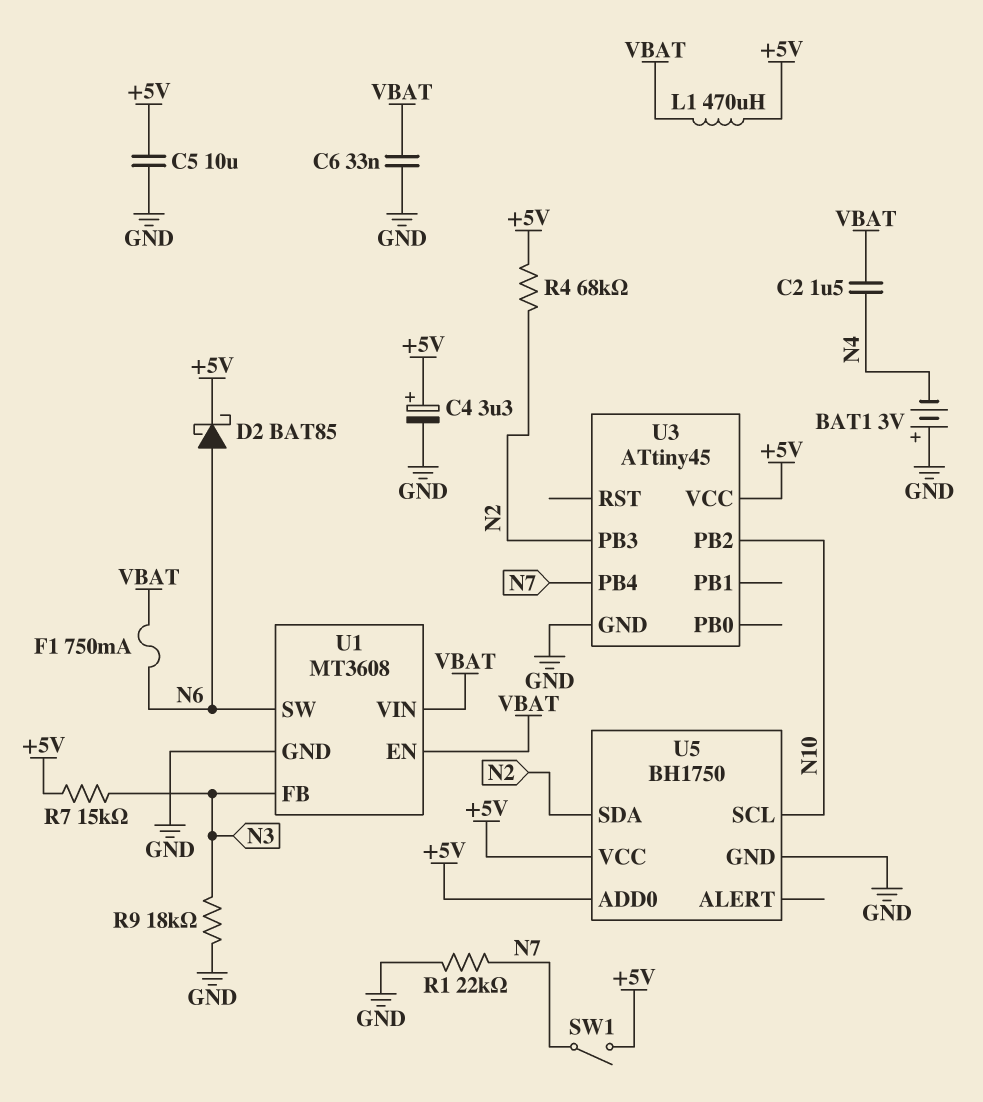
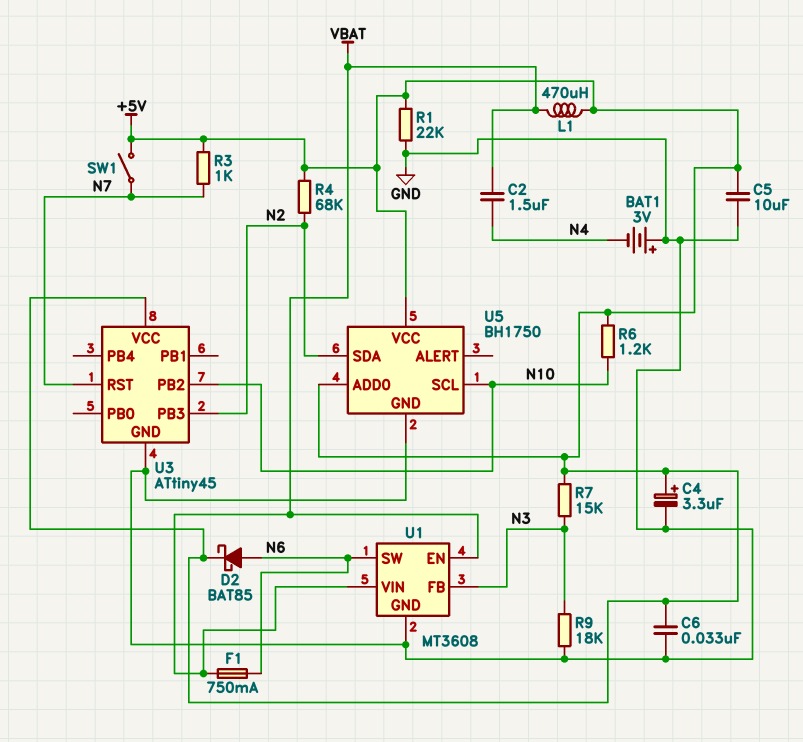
C6: 33nF (GND, VBAT) -> 33nF (+5V, GND)
R1: 22k (GND, N7) -> 22k (+5V, GND)
R3: none -> 1k (+5V, N7)
R6: none -> 1.2k (+5V, N10)
U3 pin PB4: N7 -> none
U3 pin RST: none -> N7

